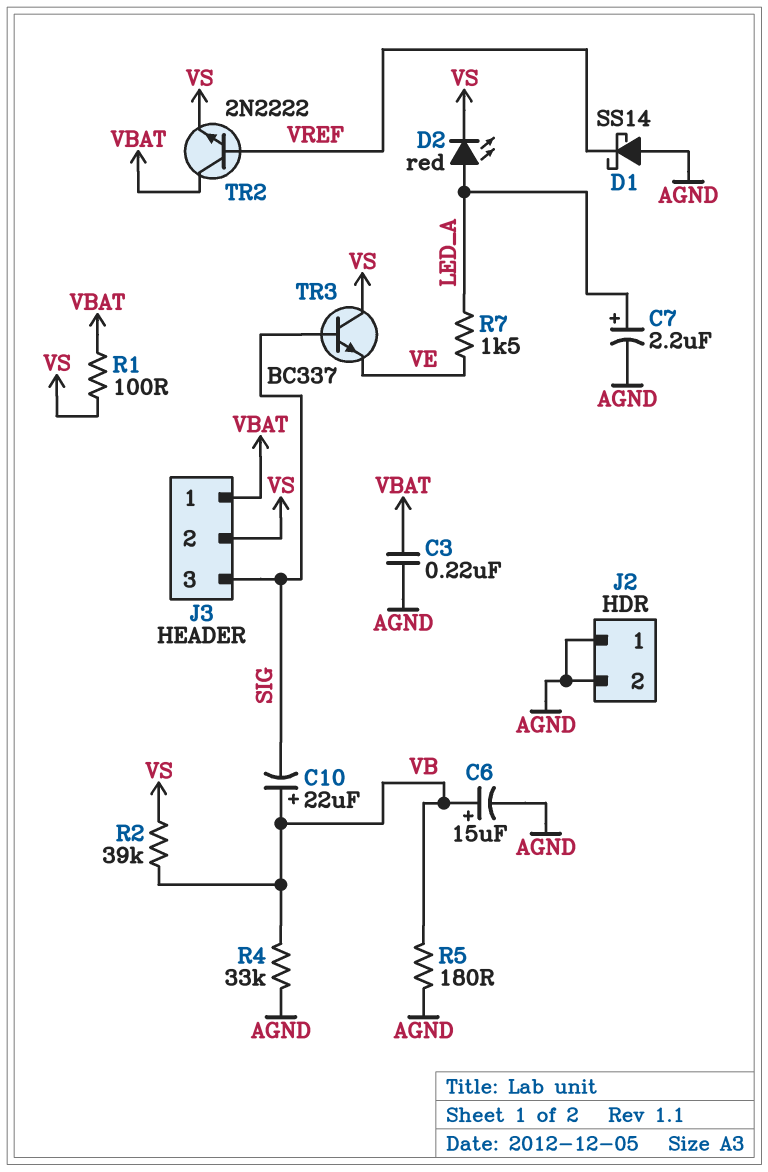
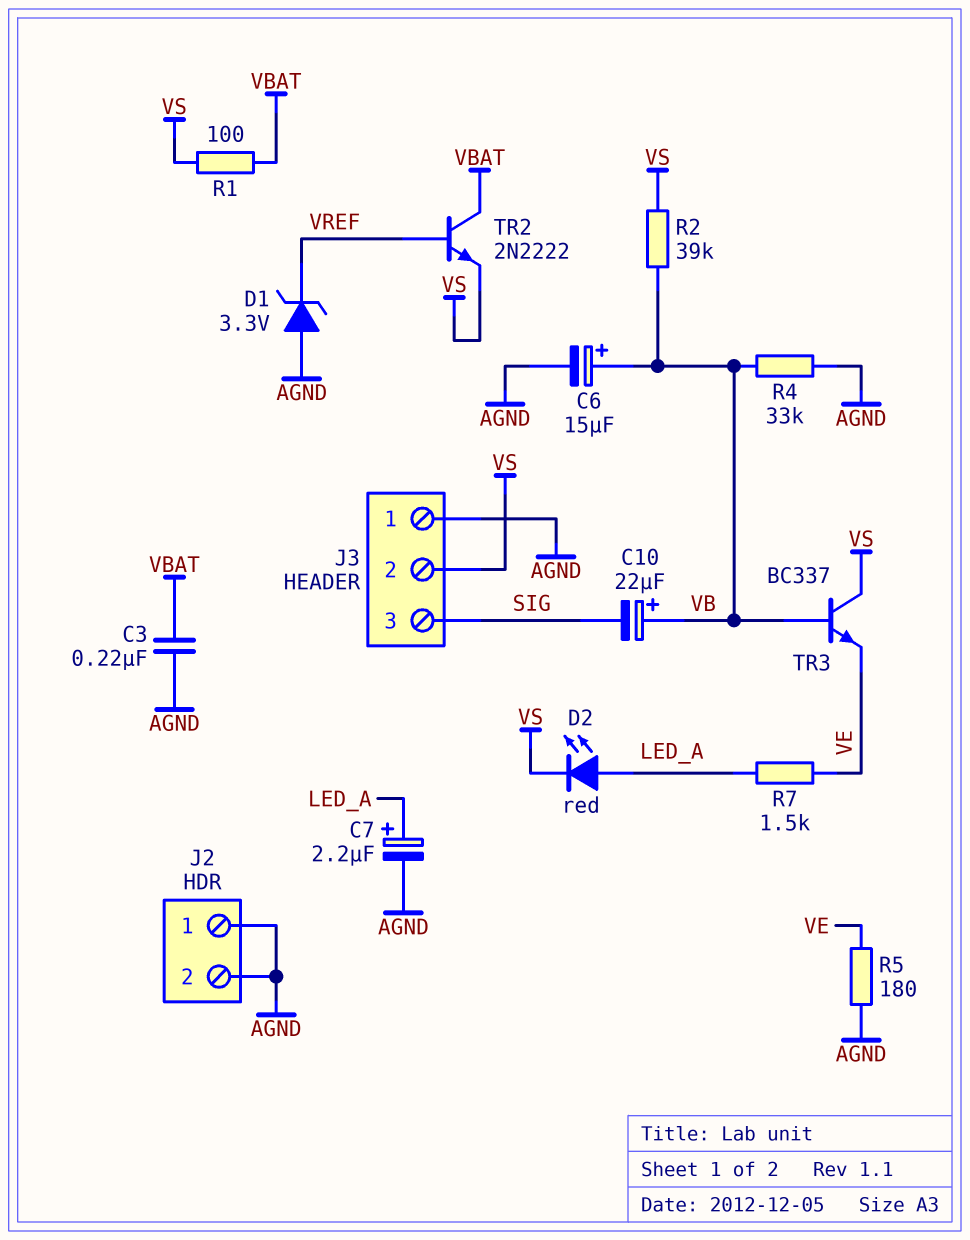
D1: schottky SS14 (A AGND, K VREF) -> zener 3.3V (A AGND, K VREF)
J3 pin 1: VBAT -> AGND
R5: 180 (AGND, VB) -> 180 (AGND, VE)
TR3: NPN BC337 (B SIG, C VS, E VE) -> NPN BC337 (B VB, C VS, E VE)

